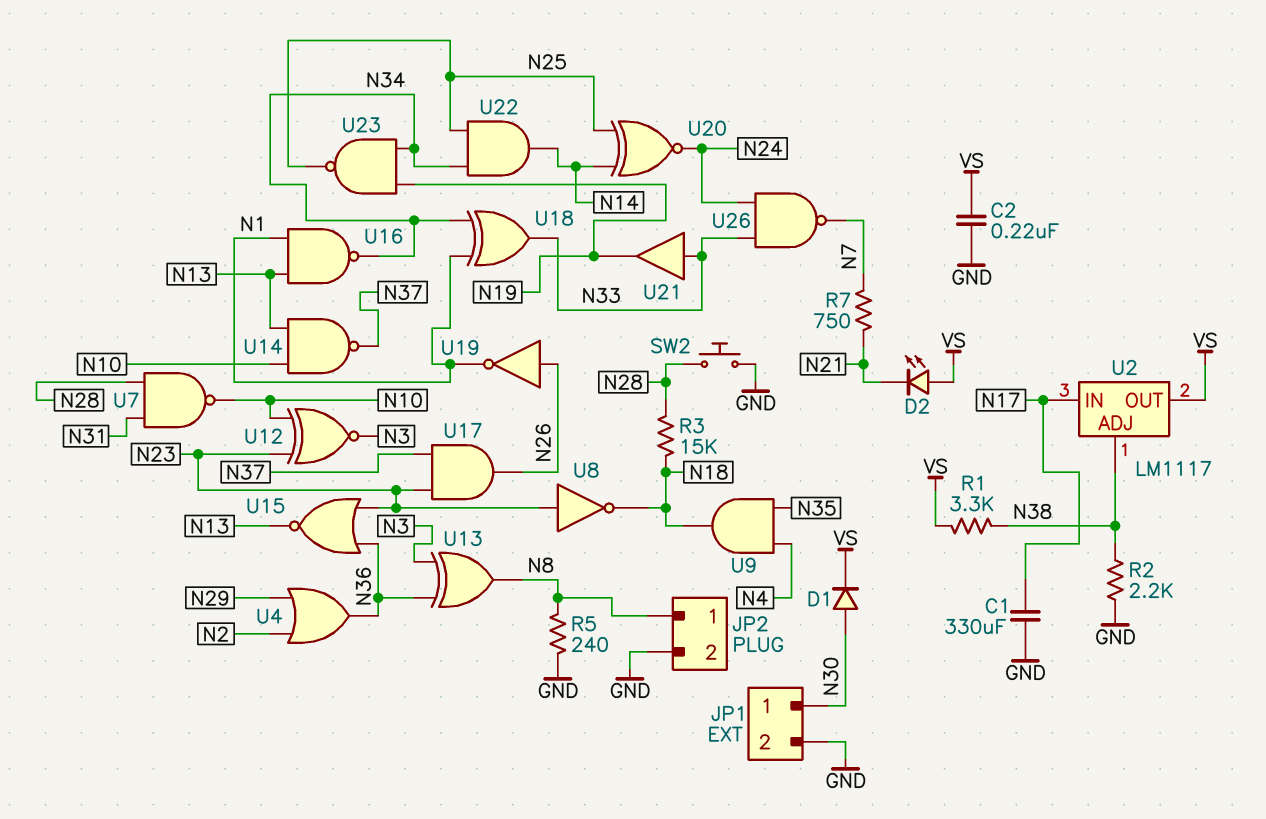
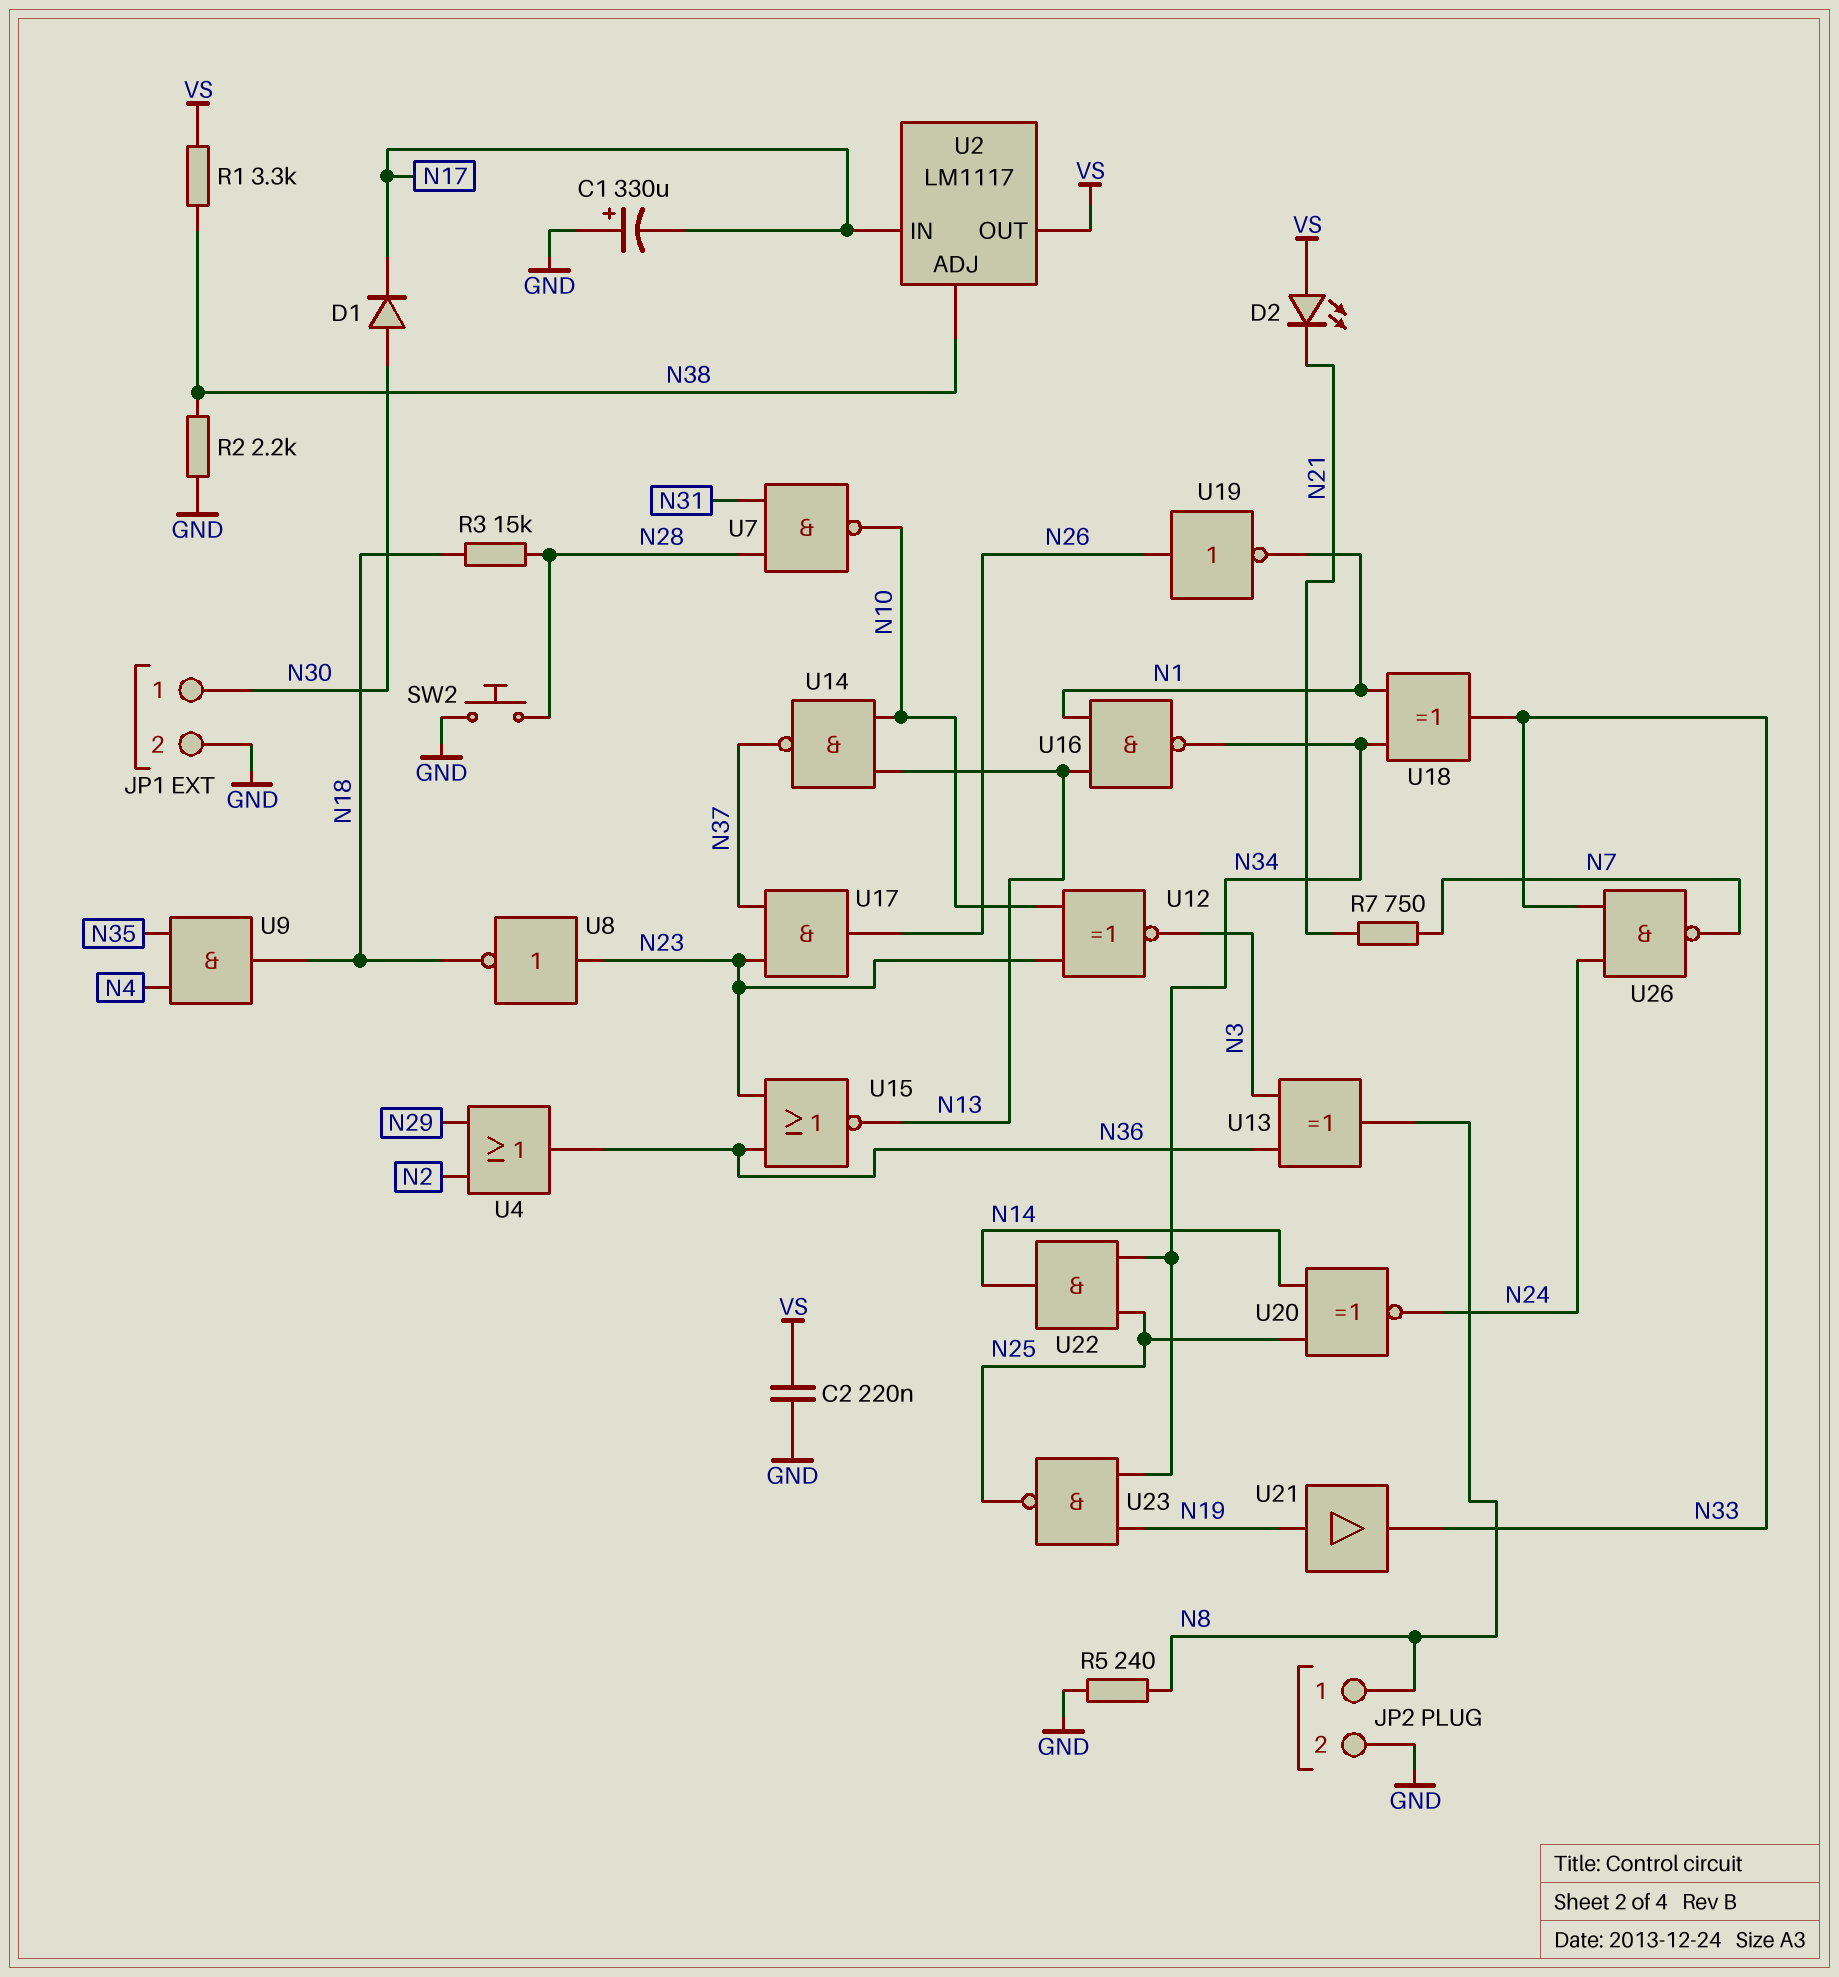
C1: 330uF (GND, N17) -> 330uF (plus GND, minus N17)
D1: diode (A N30, K VS) -> diode (A N30, K N17)
U21: buffer (in N33, out N19) -> buffer (in N19, out N33)

